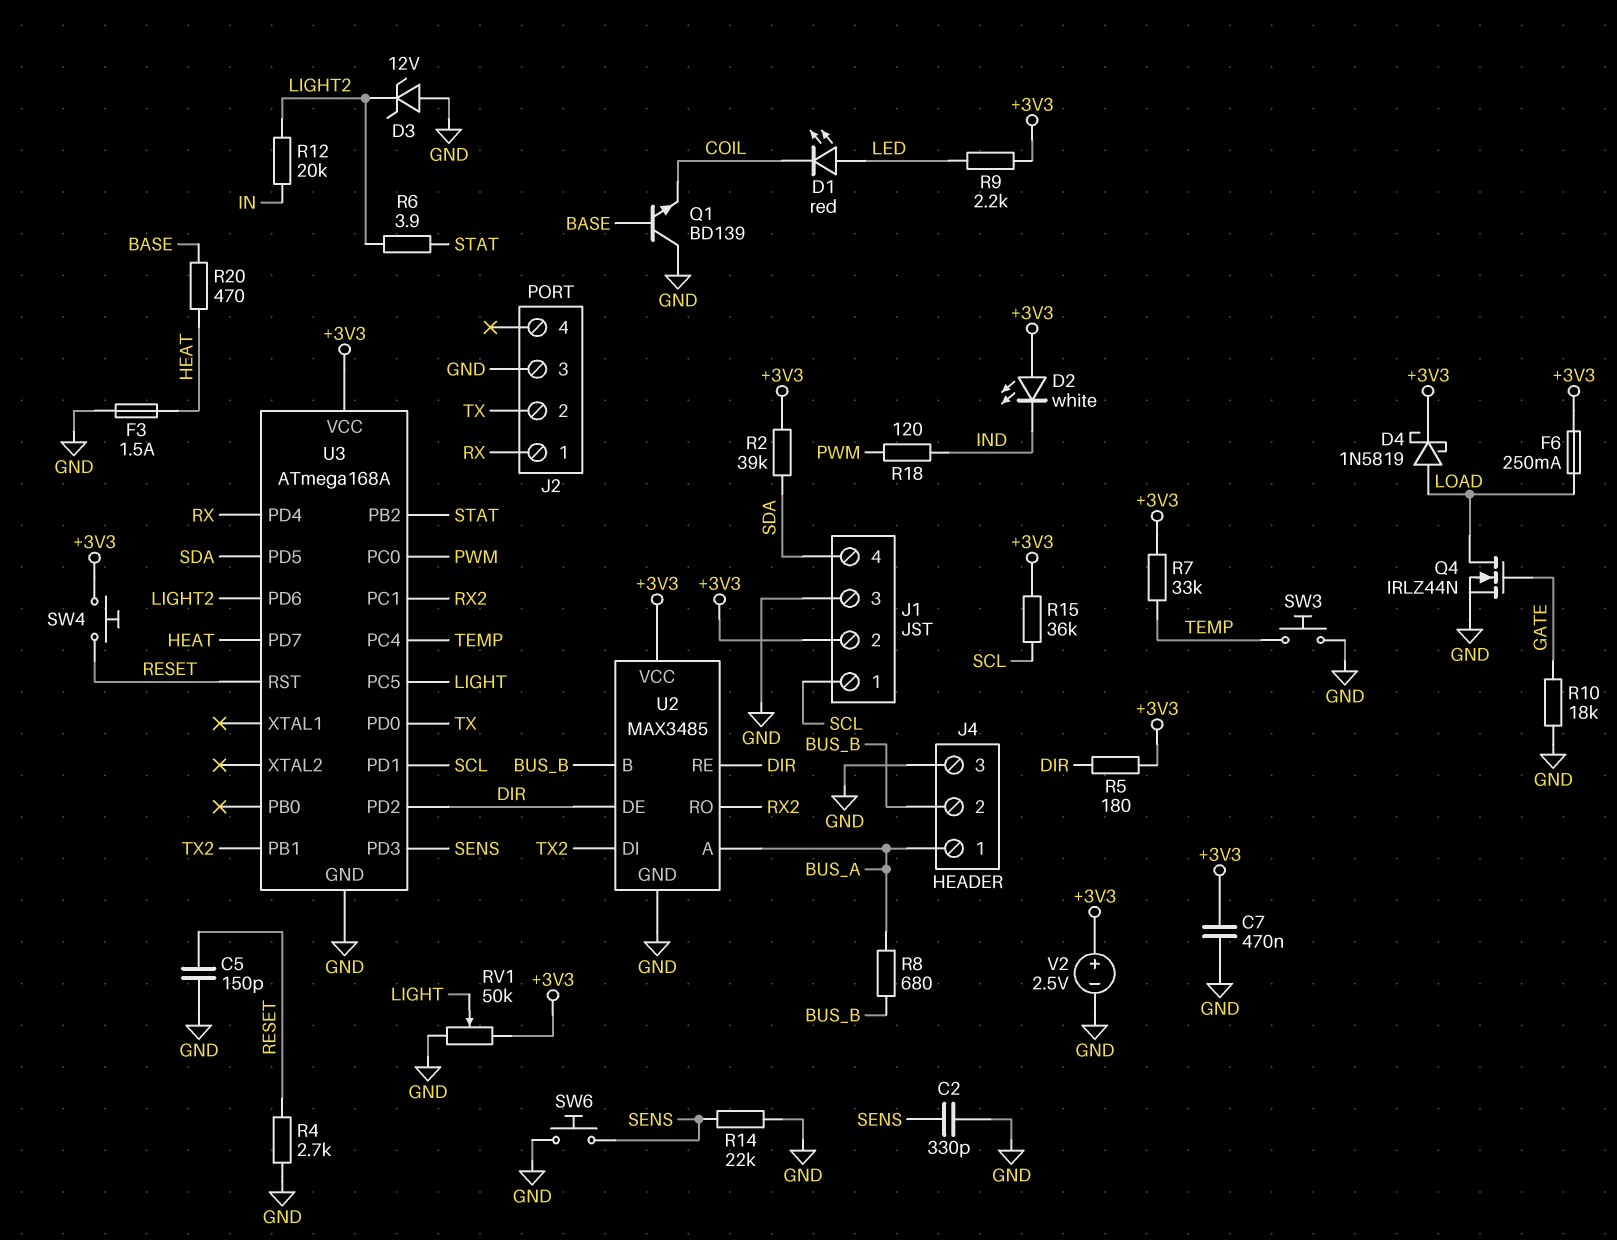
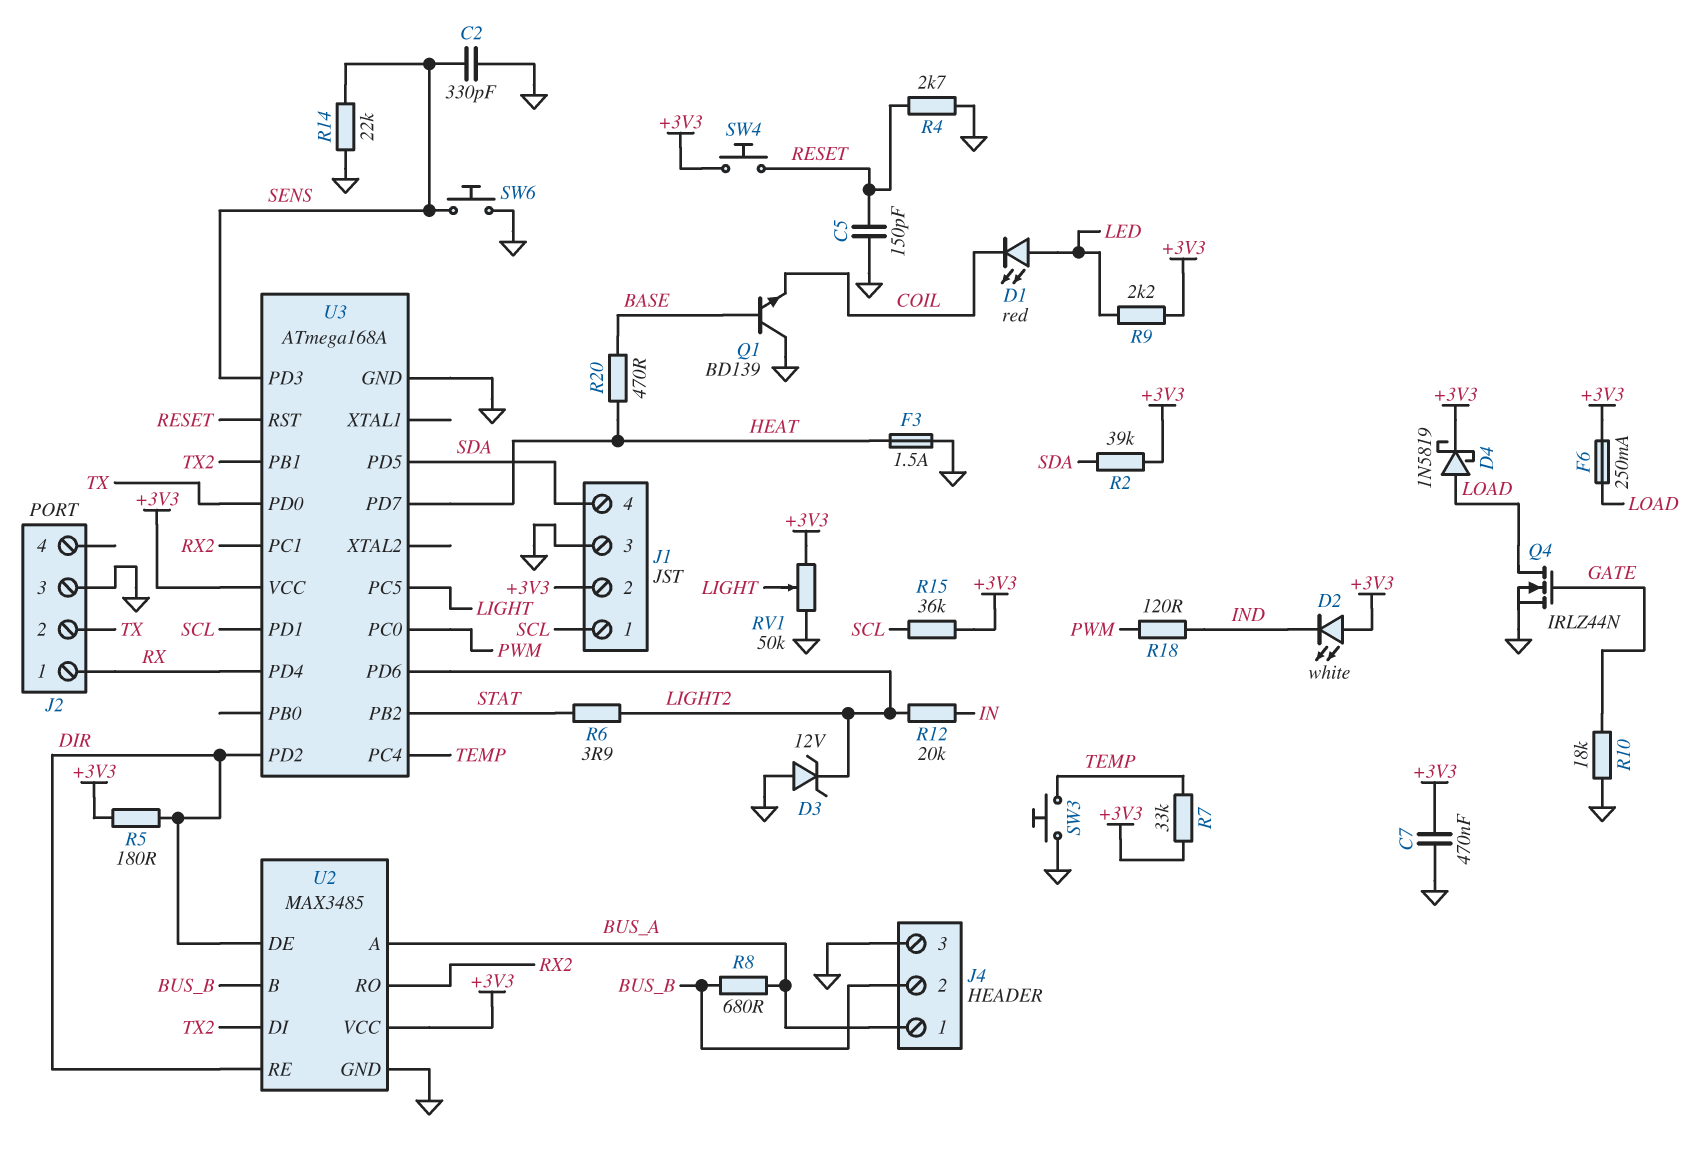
V2: 2.5V (plus +3V3, minus GND) -> none

